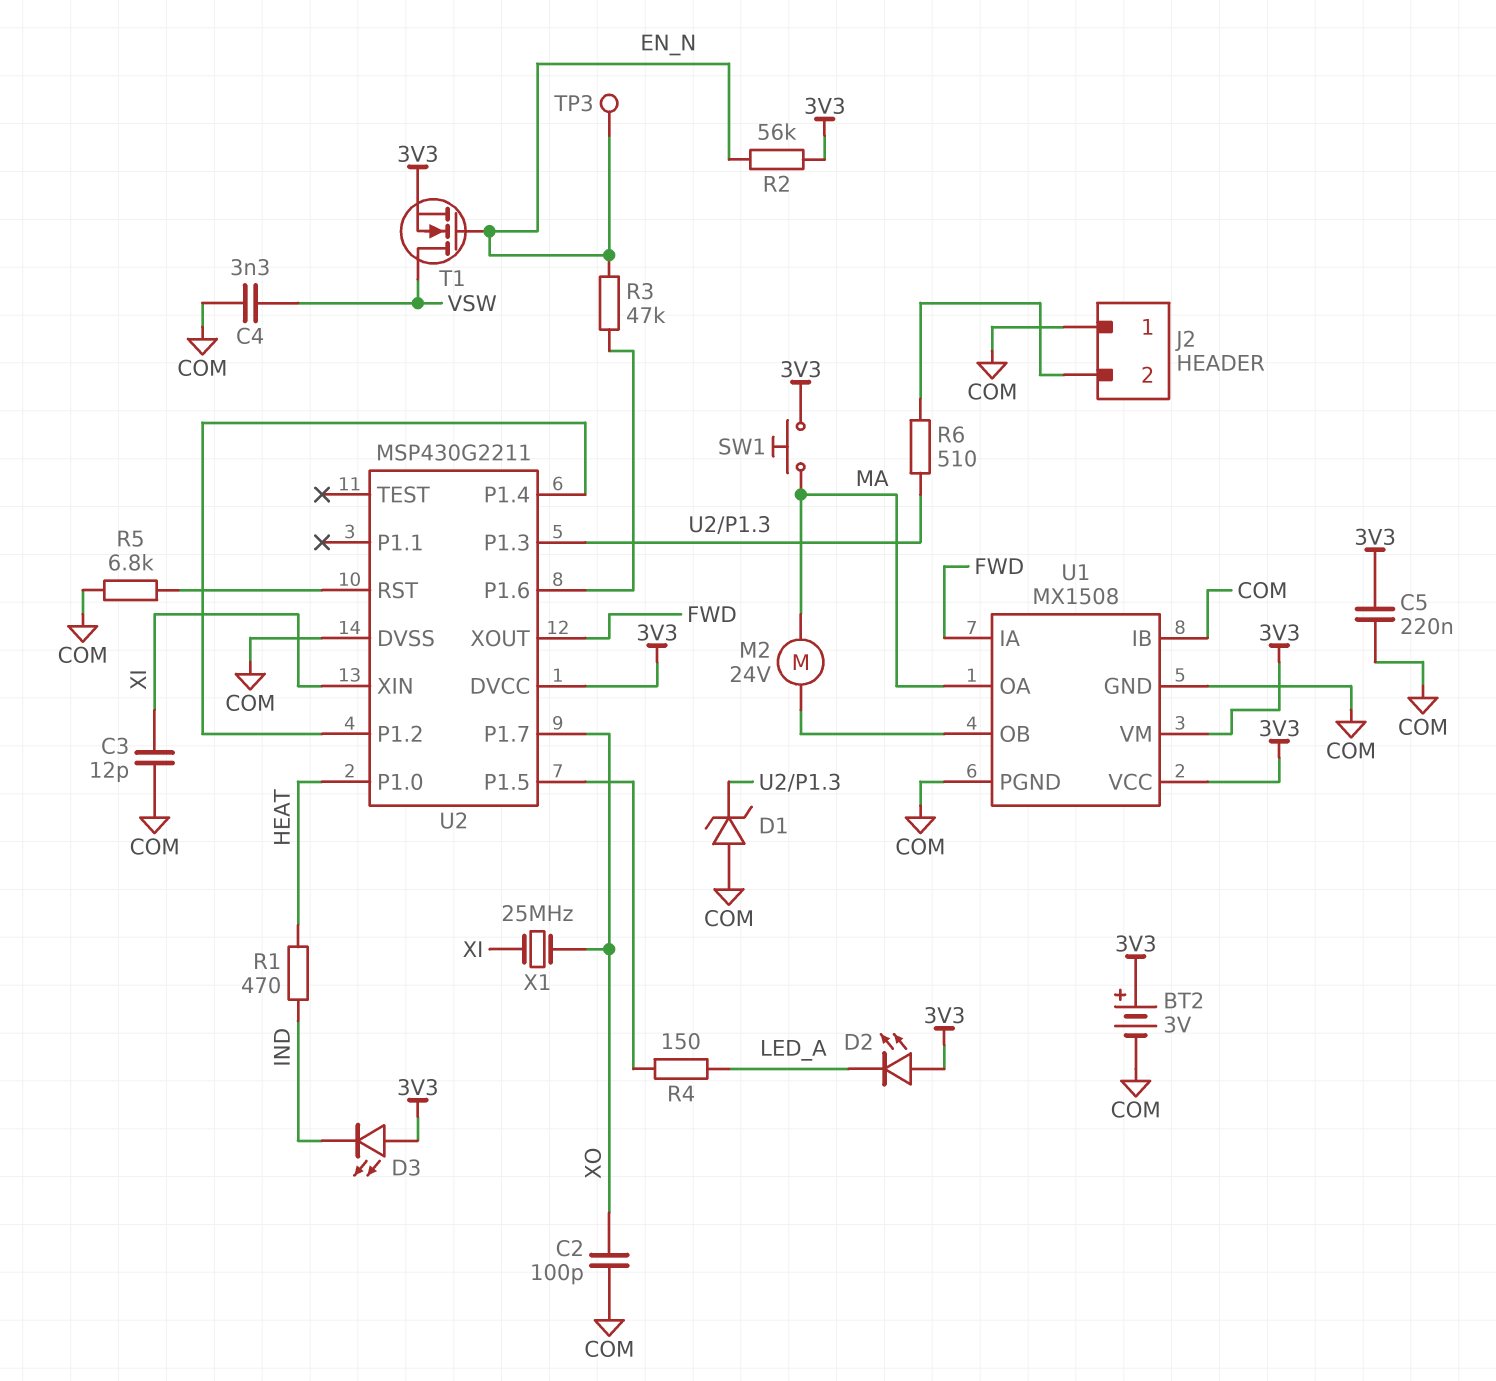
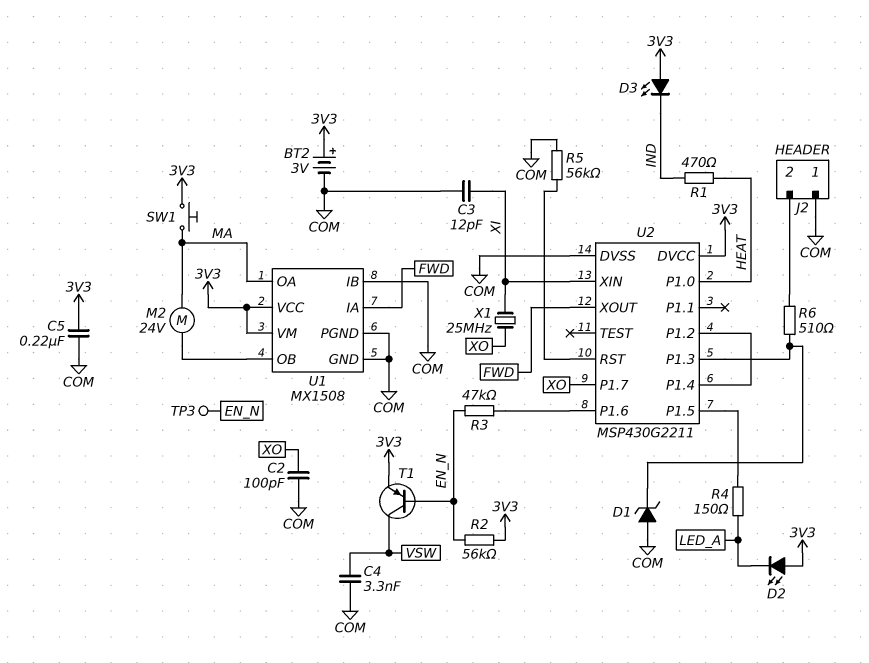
R5: 6.8k (COM, U2/RST) -> 56k (COM, U2/RST)
T1: NMOS (G EN_N, D VSW, S 3V3) -> PNP (B EN_N, C VSW, E 3V3)

